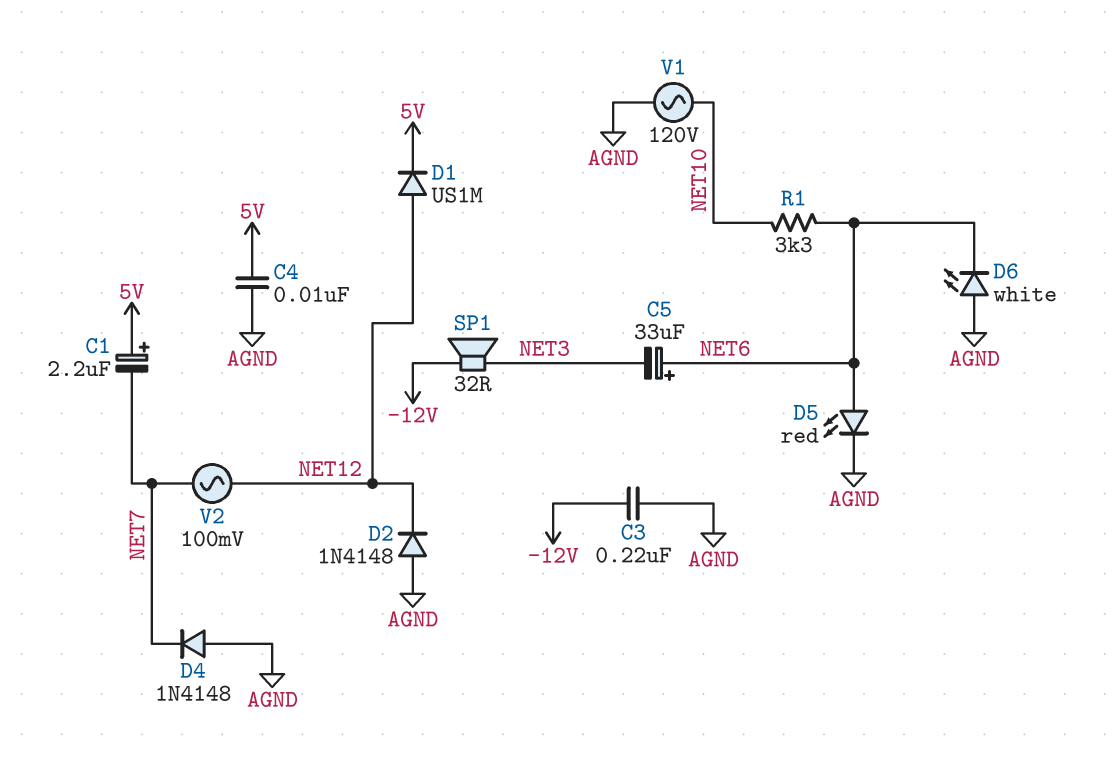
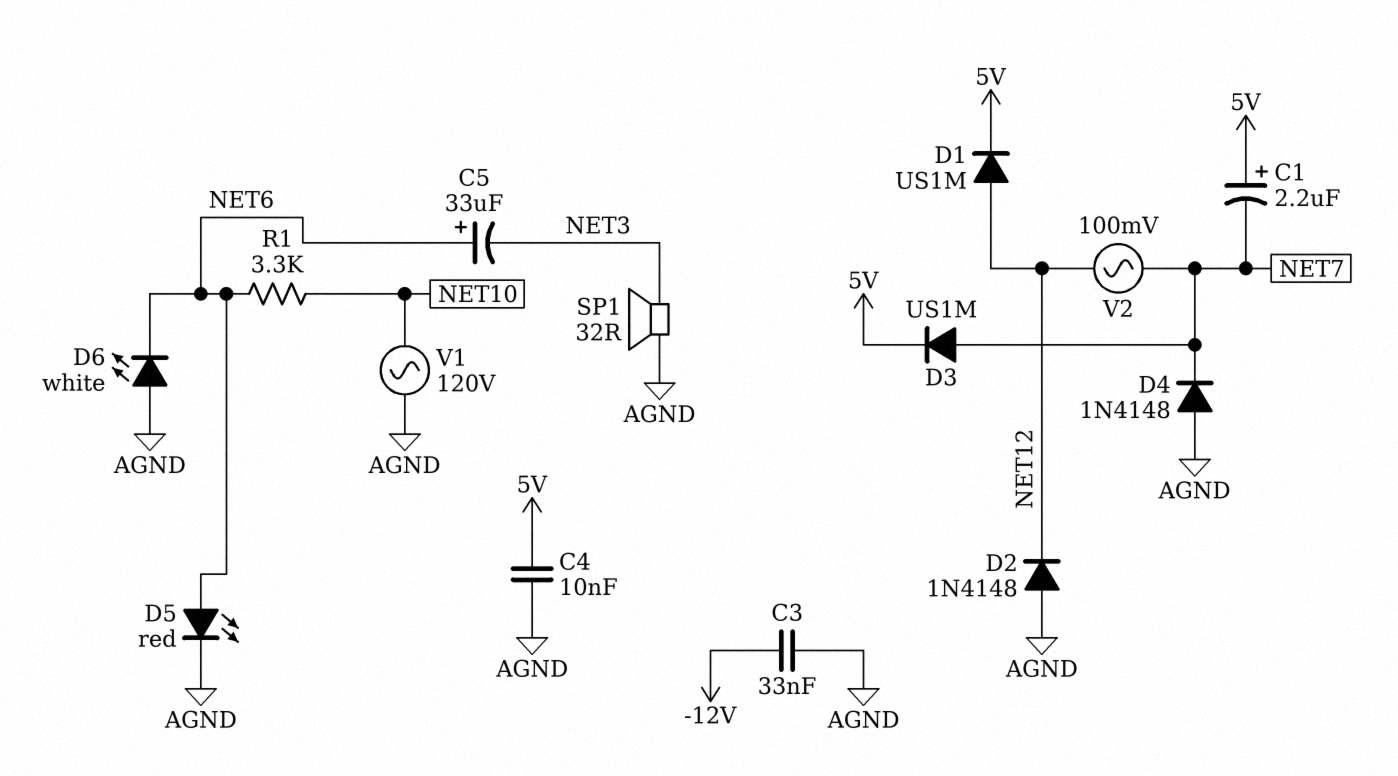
C3: 220nF (-12V, AGND) -> 33nF (-12V, AGND)
D3: none -> diode US1M (A NET7, K 5V)
SP1: speaker 32R (-12V, NET3) -> speaker 32R (AGND, NET3)

